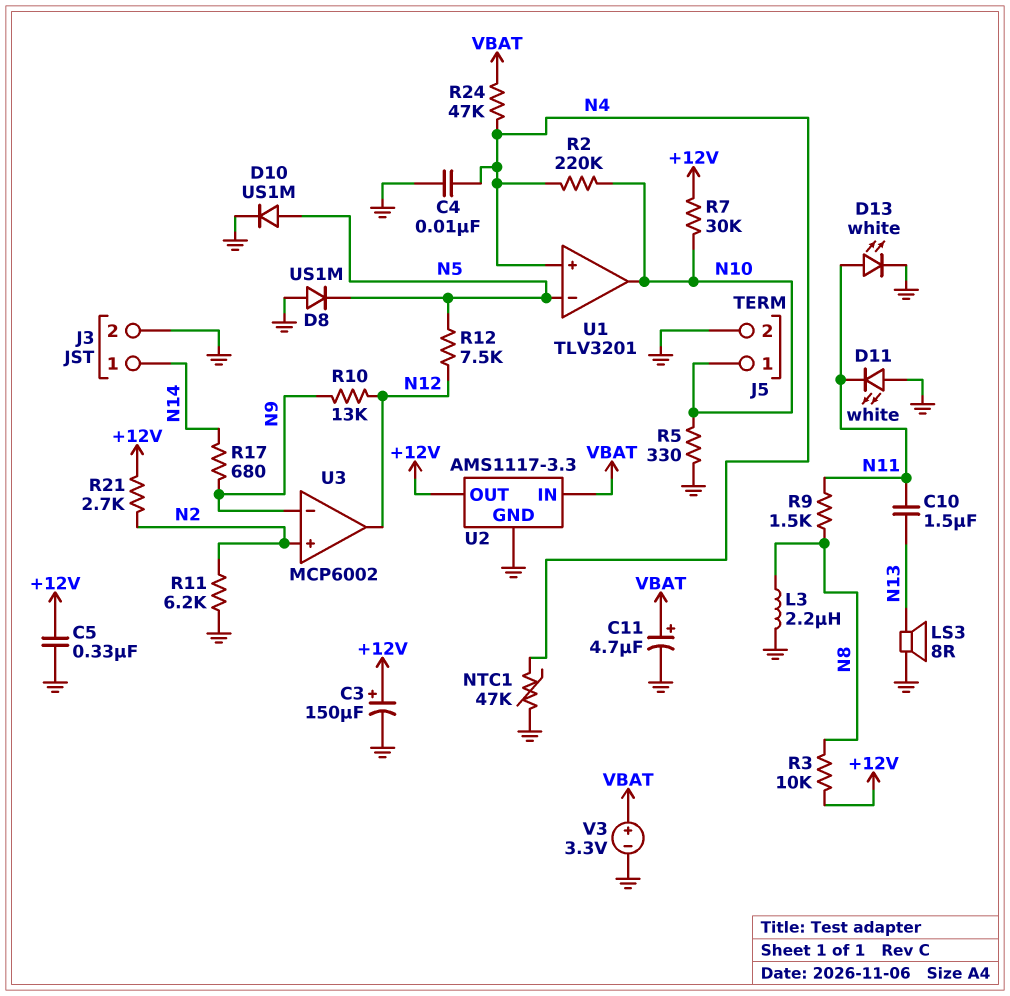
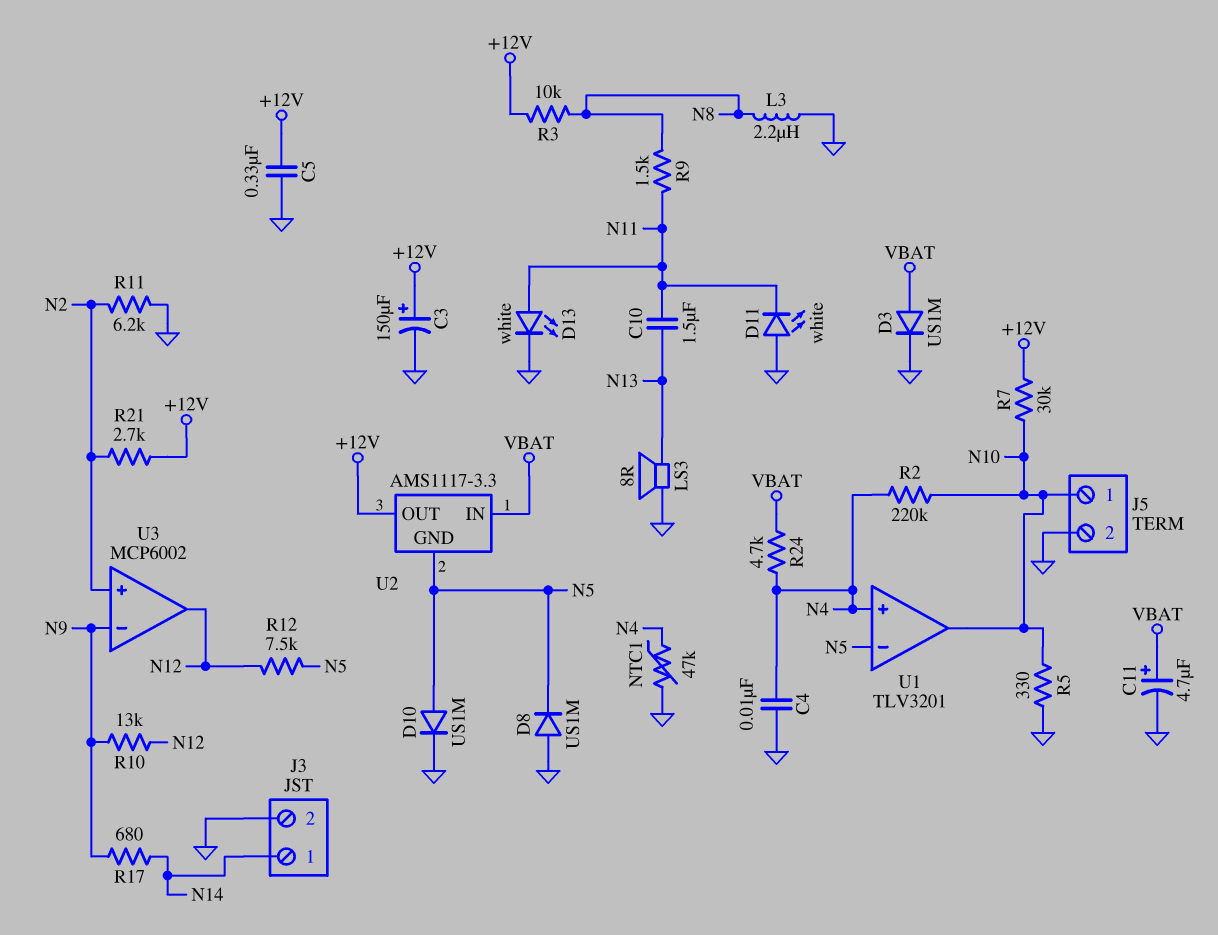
D3: none -> diode US1M (A VBAT, K GND)
R24: 47k (N4, VBAT) -> 4.7k (N4, VBAT)
U2 pin GND: GND -> N5
V3: 3.3V (plus VBAT, minus GND) -> none

